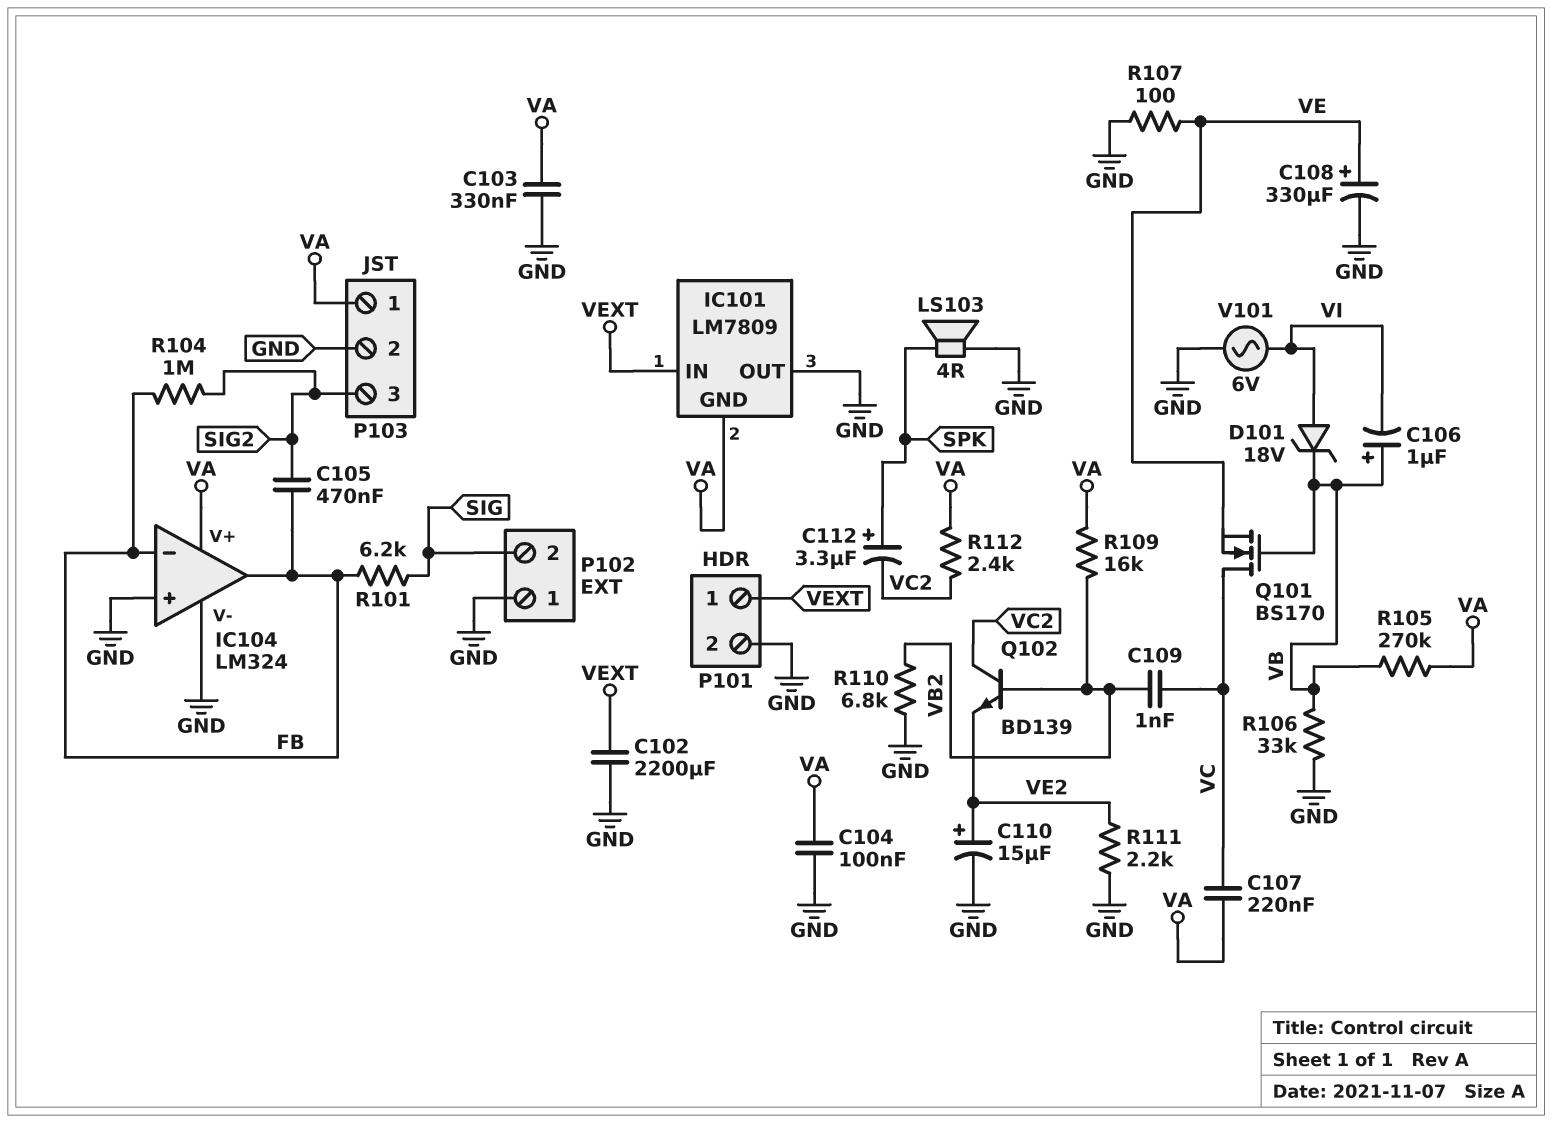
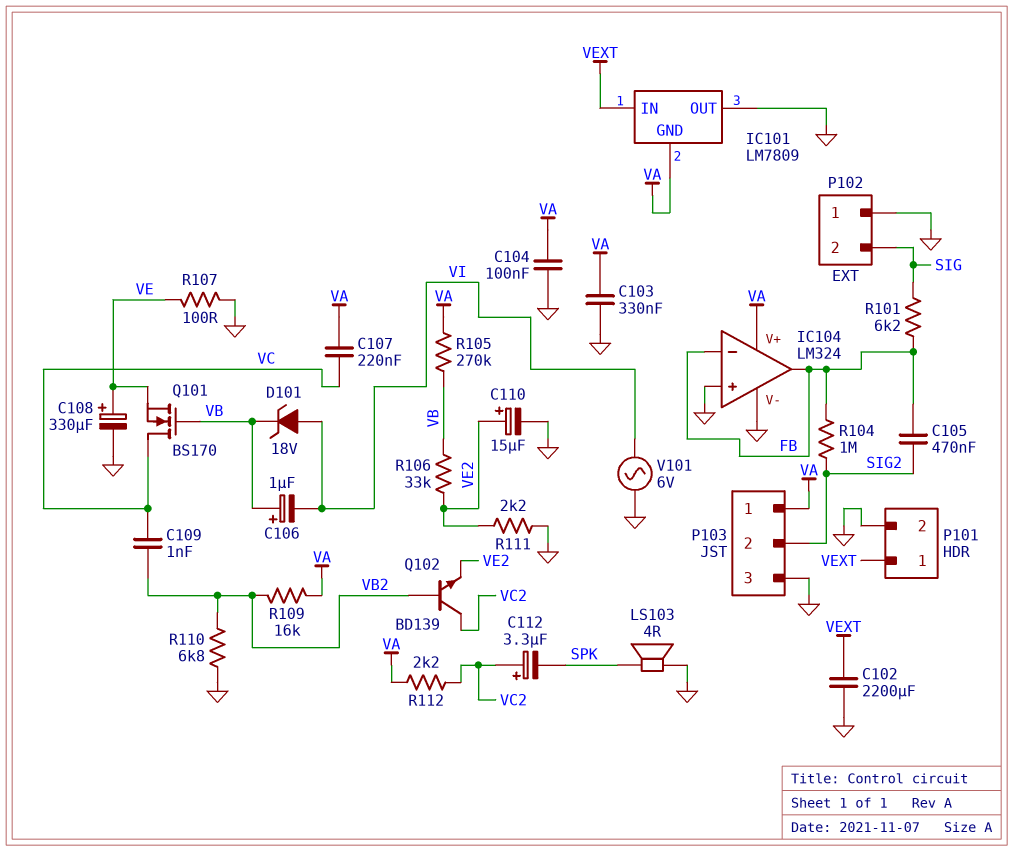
C112: 3.3uF (plus SPK, minus VC2) -> 3.3uF (plus VC2, minus SPK)
P103 pin 2: GND -> SIG2
P103 pin 3: SIG2 -> GND
R106: 33k (GND, VB) -> 33k (VB, VE2)
R112: 2.4k (VA, VC2) -> 2.2k (VA, VC2)

